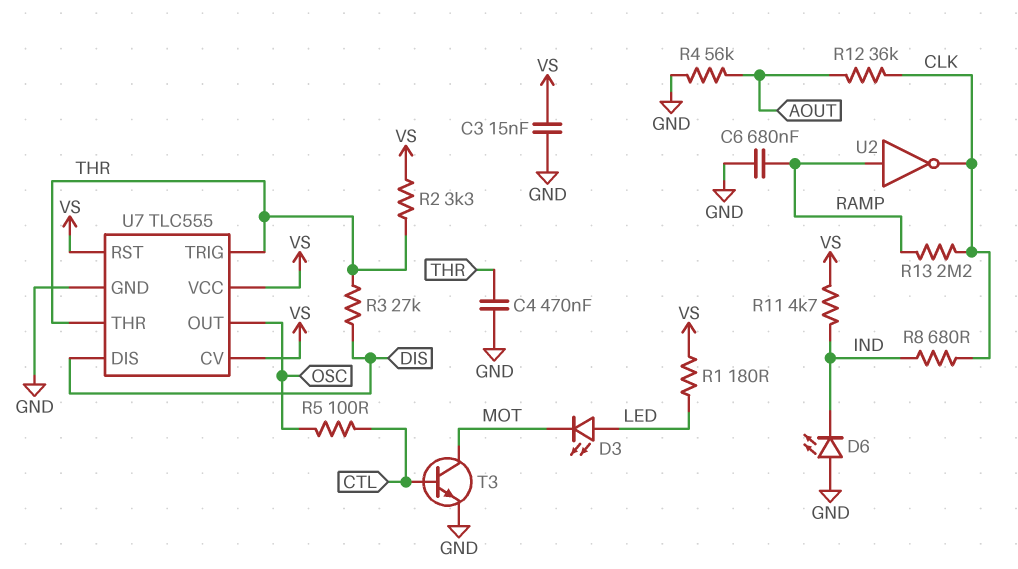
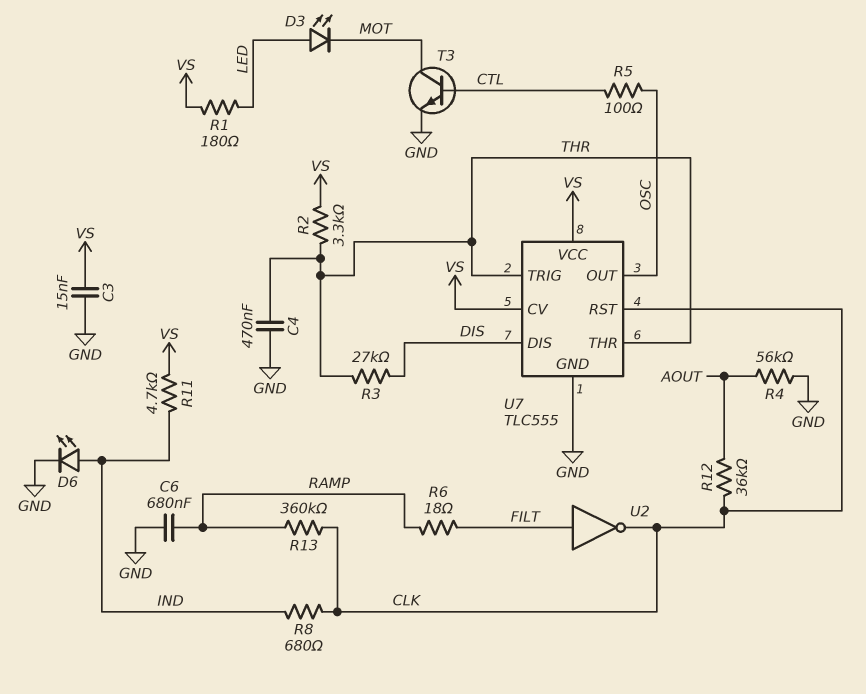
D6: LED (A GND, K IND) -> LED (A IND, K GND)
R6: none -> 18 (FILT, RAMP)
R13: 2.2M (CLK, RAMP) -> 360k (CLK, RAMP)
U2: NOT (in RAMP, out CLK) -> NOT (in FILT, out CLK)
U7 pin RST: VS -> CLK

